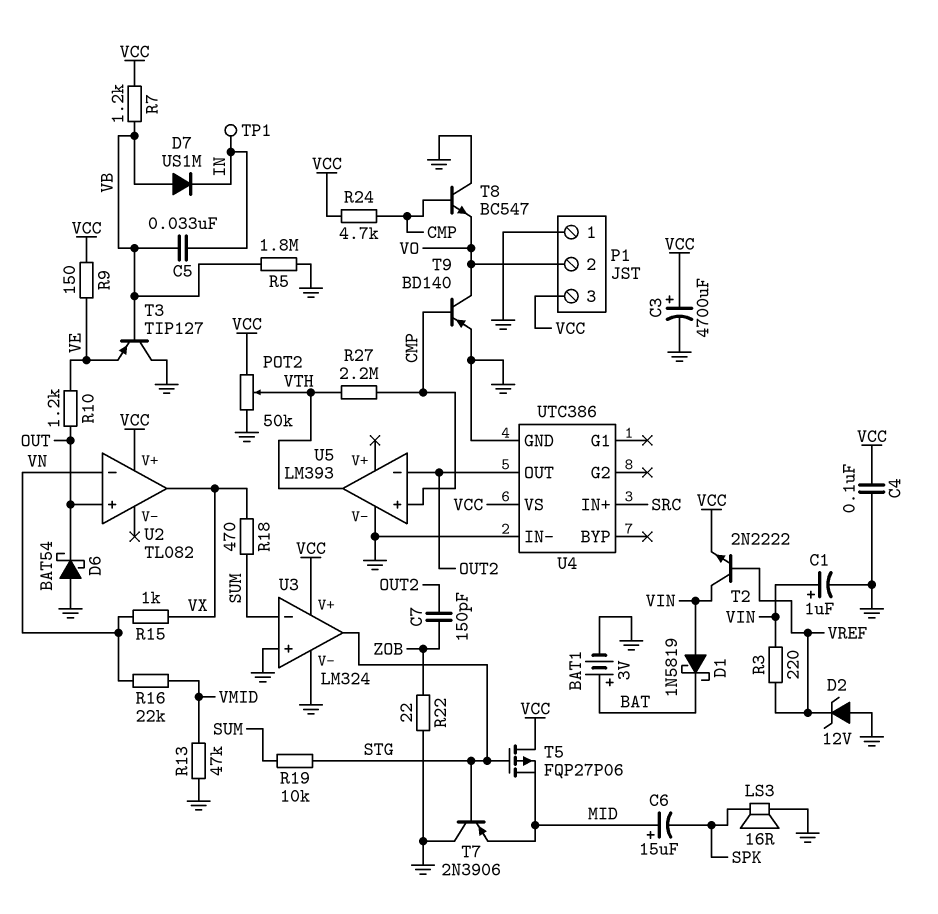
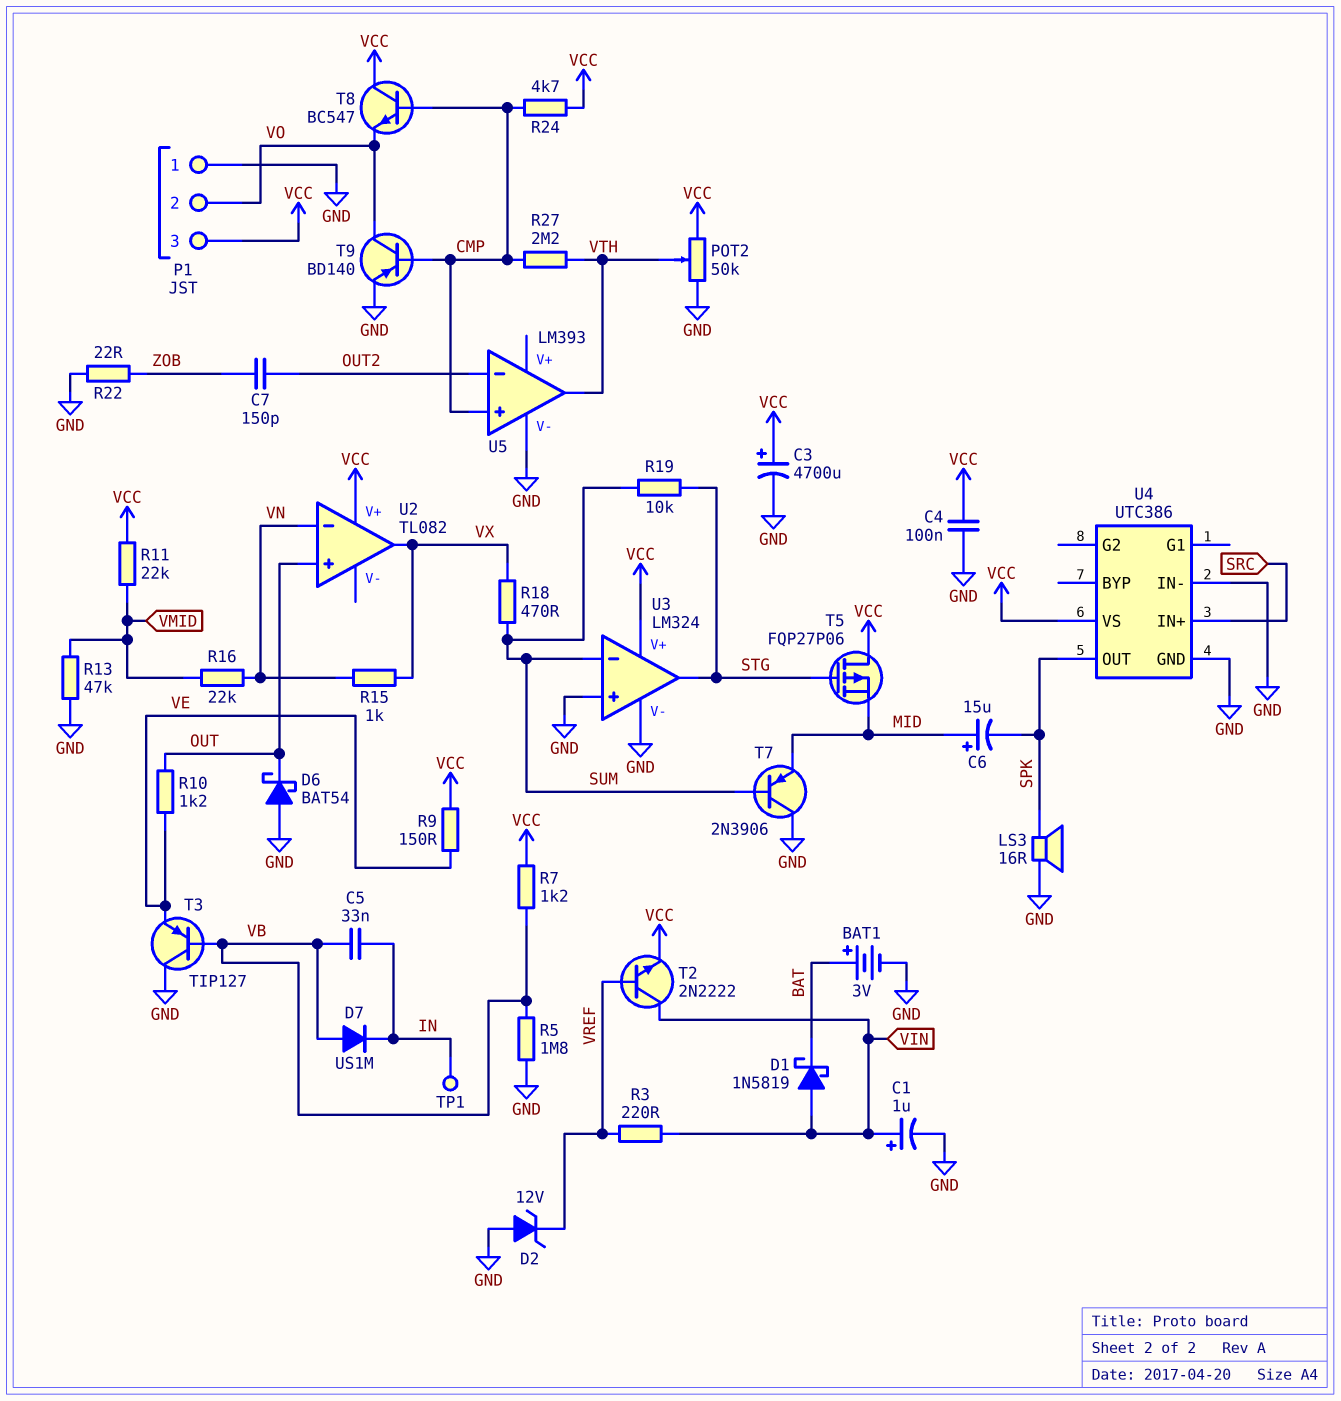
R11: none -> 22k (VCC, VMID)
T7: PNP 2N3906 (B STG, C GND, E MID) -> PNP 2N3906 (B SUM, C GND, E MID)
T8: NPN BC547 (B CMP, C GND, E VO) -> NPN BC547 (B CMP, C VCC, E VO)
U4 pin OUT: OUT2 -> SPK

